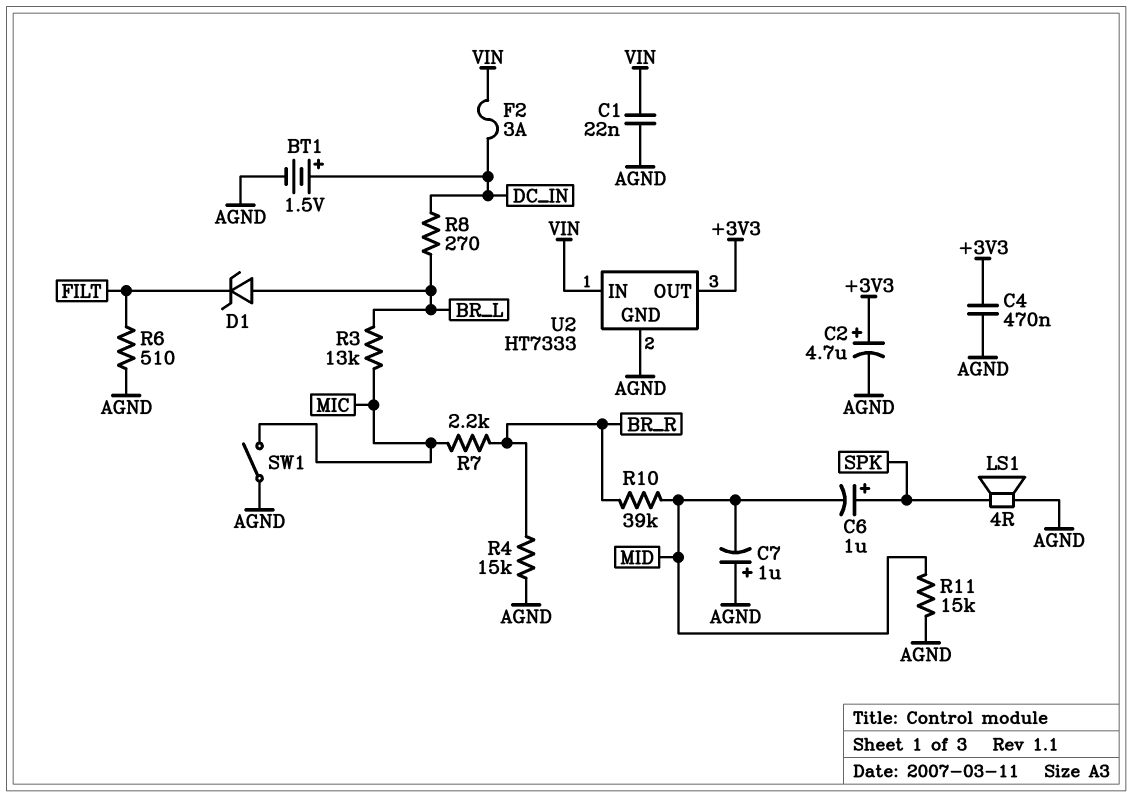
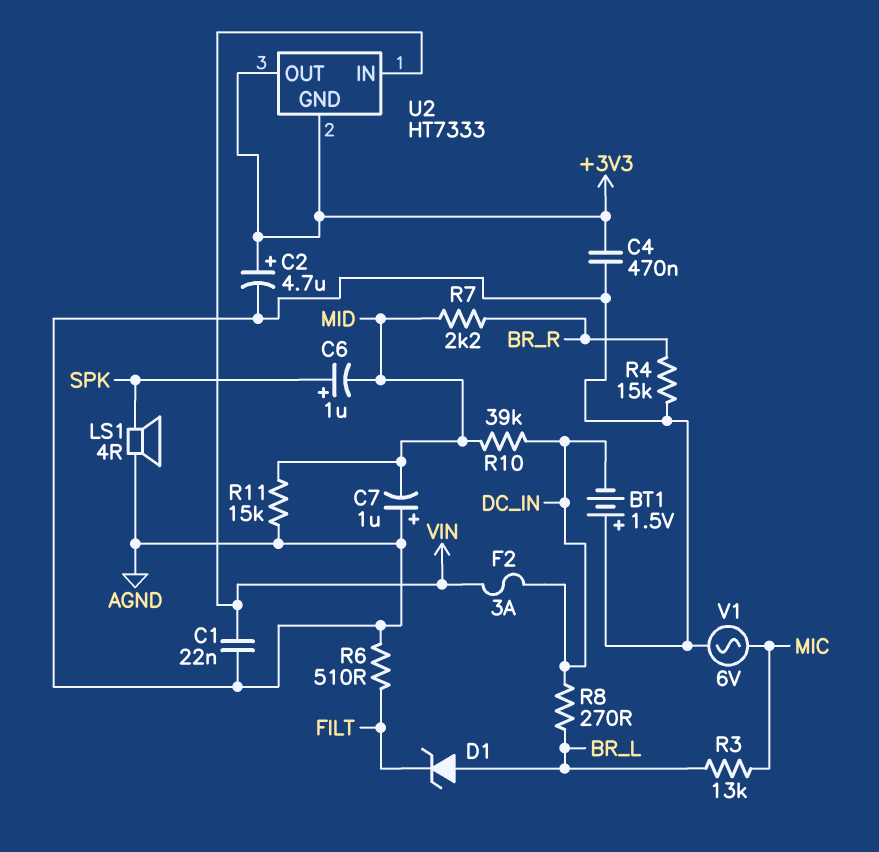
BT1: 1.5V (plus DC_IN, minus AGND) -> 1.5V (plus AGND, minus DC_IN)
R7: 2.2k (BR_R, MIC) -> 2.2k (BR_R, MID)
R10: 39k (BR_R, MID) -> 39k (DC_IN, MID)
SW1: switch (AGND, MIC) -> none
U2 pin GND: AGND -> +3V3
V1: none -> AC 6V (AGND, MIC)

